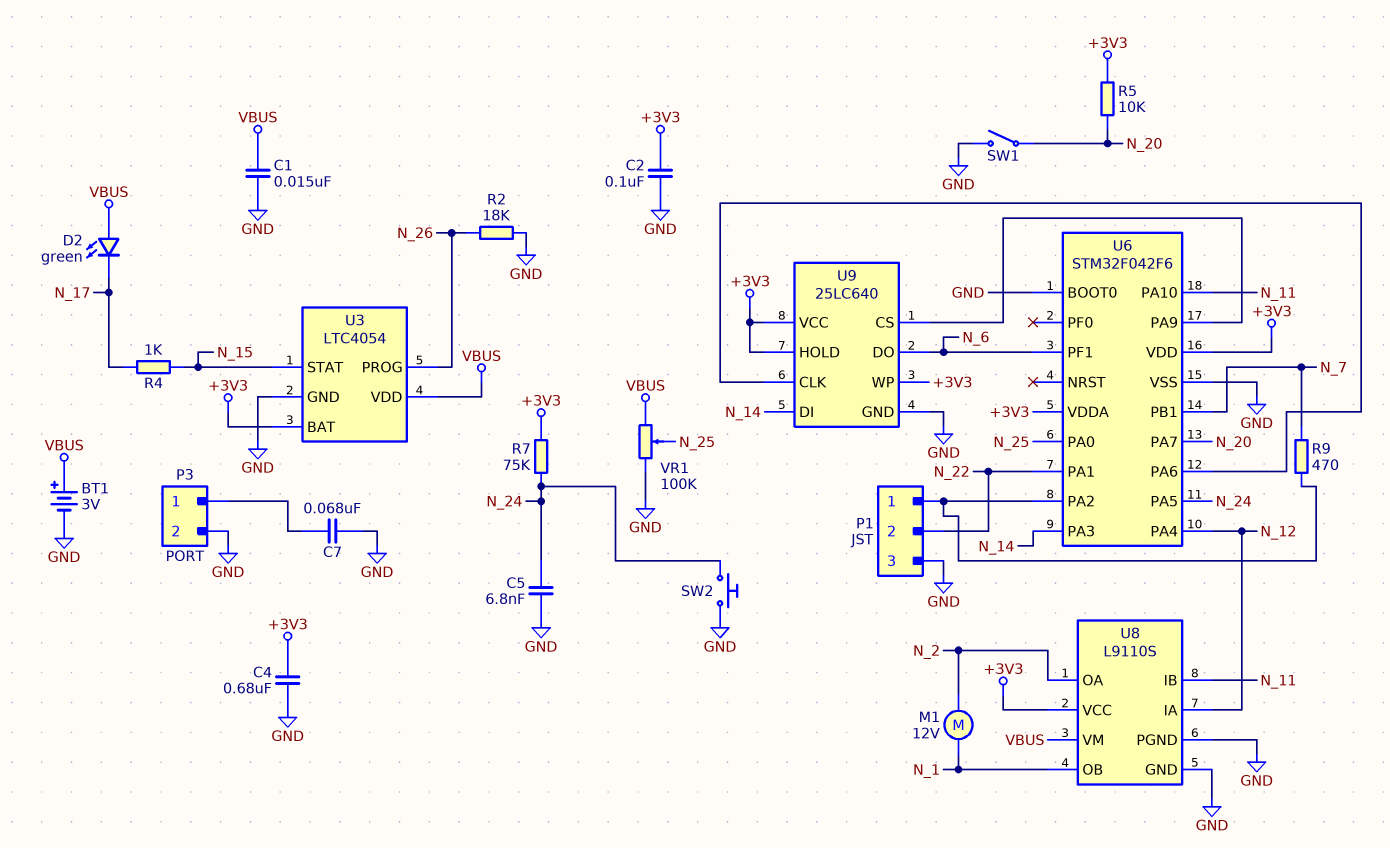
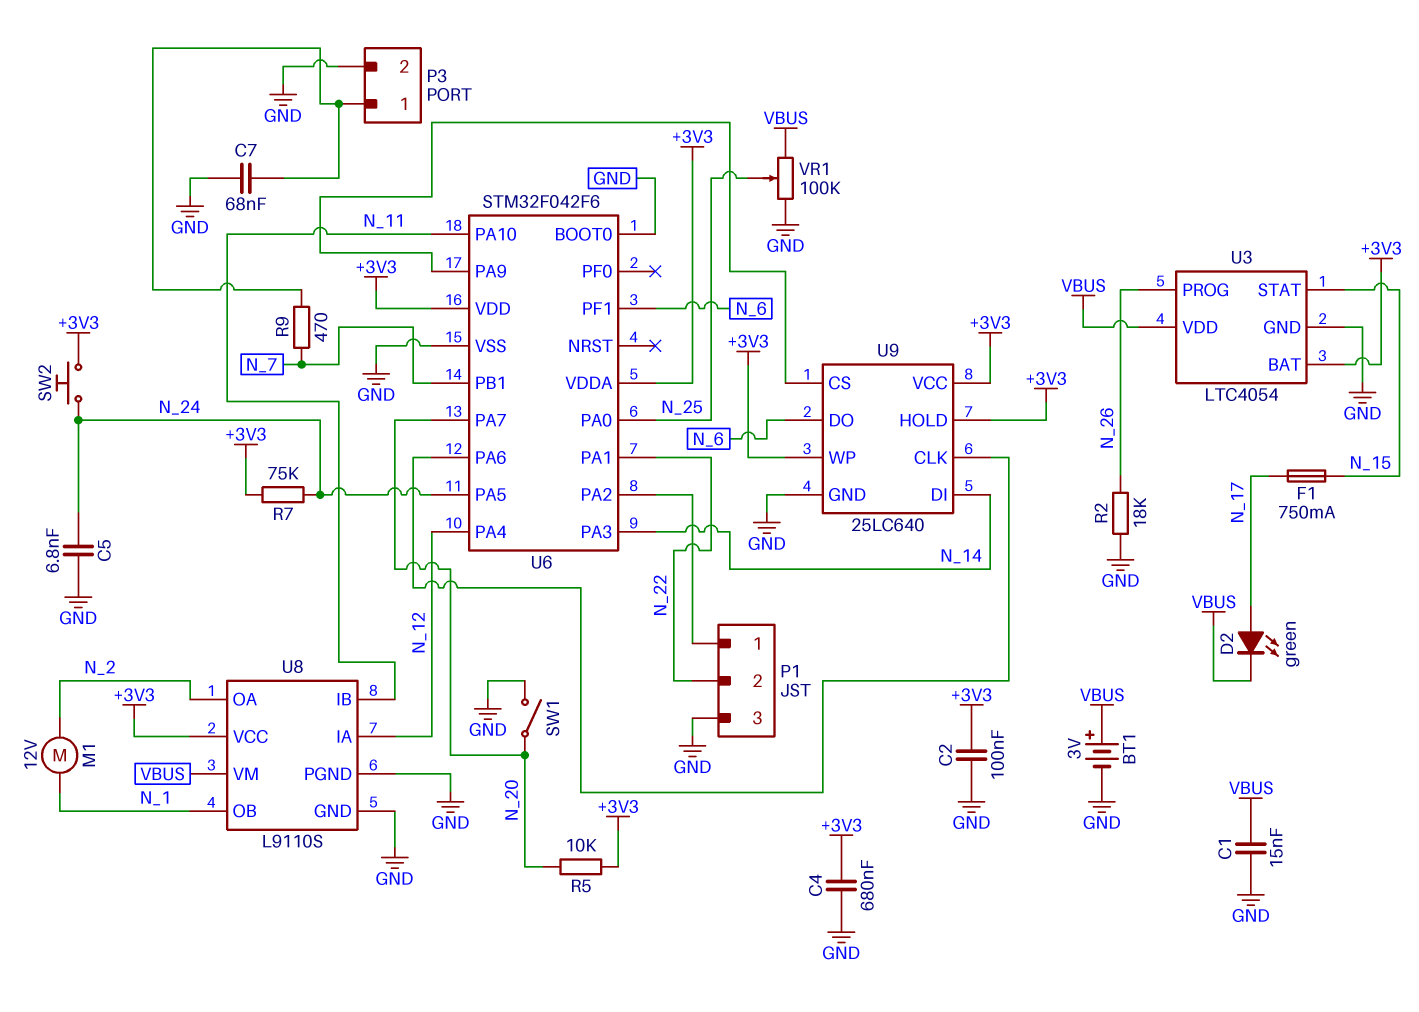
D2: LED green (A VBUS, K N_17) -> LED green (A N_17, K VBUS)
F1: none -> 750mA (N_15, N_17)
R4: 1k (N_15, N_17) -> none
R9: 470 (N_7, P1/1) -> 470 (N_7, P3/1)
SW2: button (GND, N_24) -> button (+3V3, N_24)

